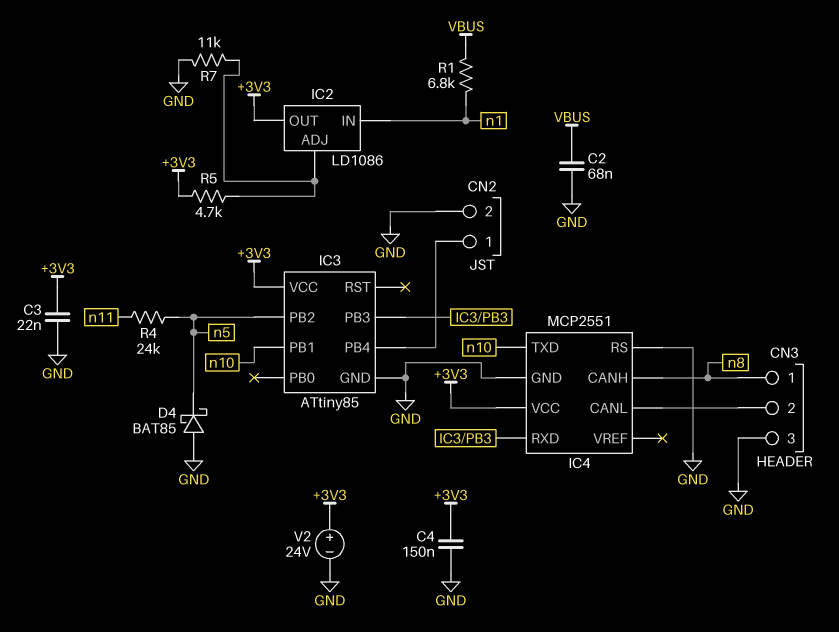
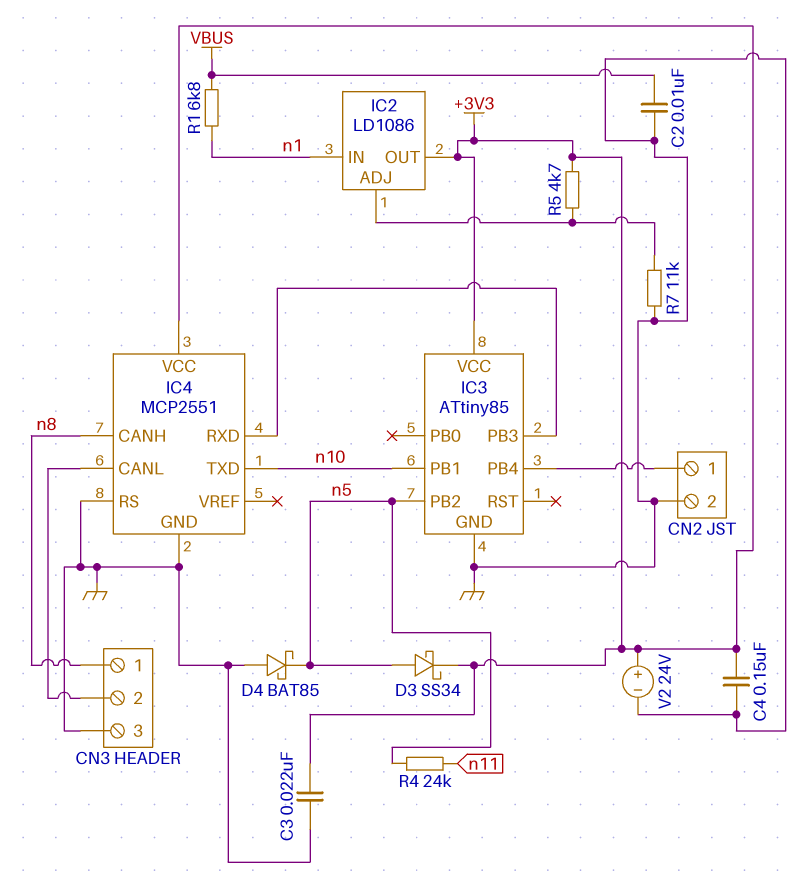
C2: 68nF (GND, VBUS) -> 10nF (GND, VBUS)
D3: none -> schottky SS34 (A n5, K +3V3)

